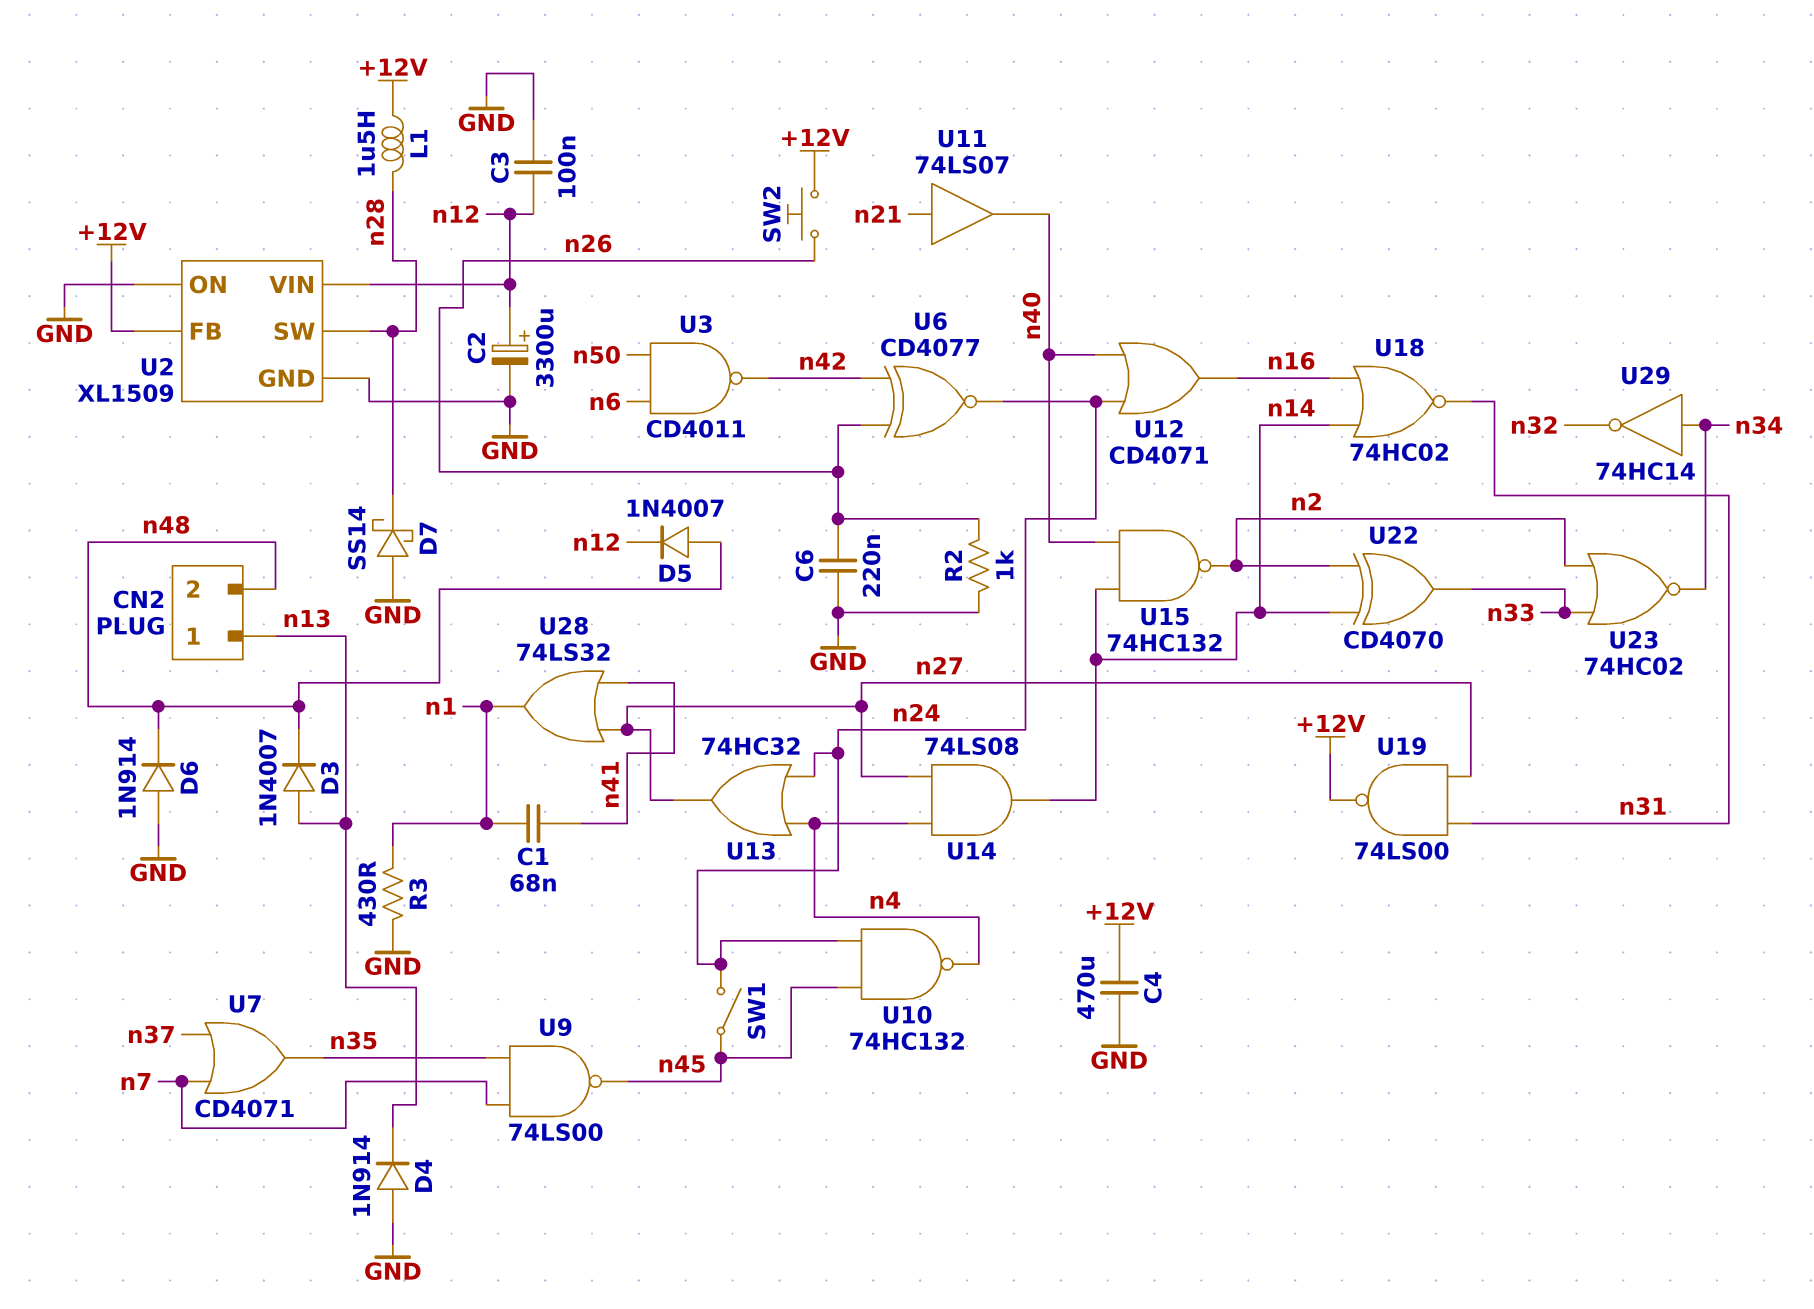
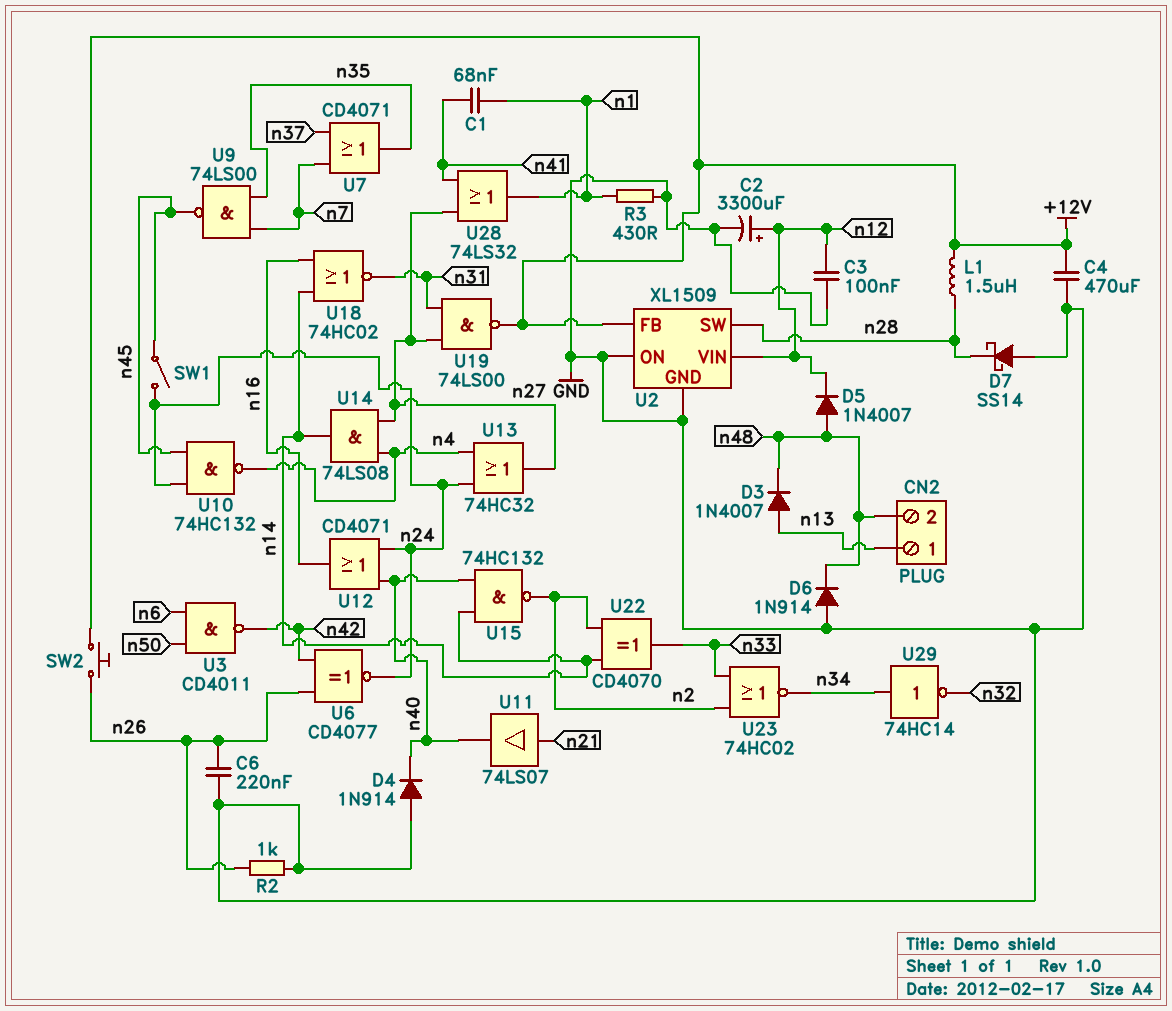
D4: diode 1N914 (A GND, K n13) -> diode 1N914 (A GND, K n40)

